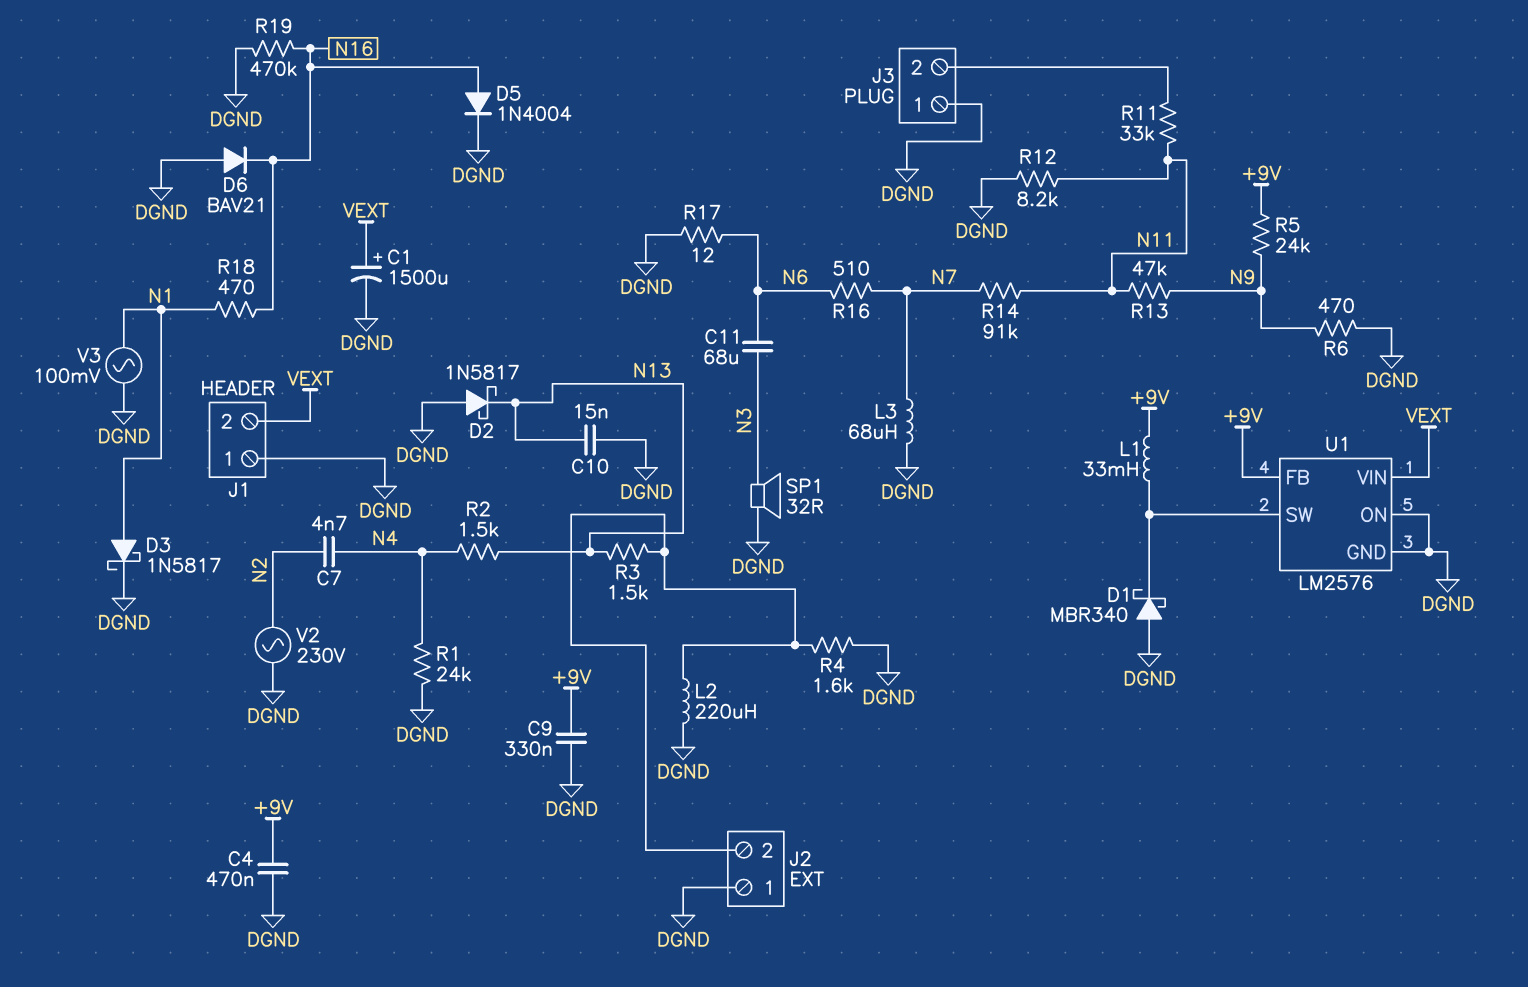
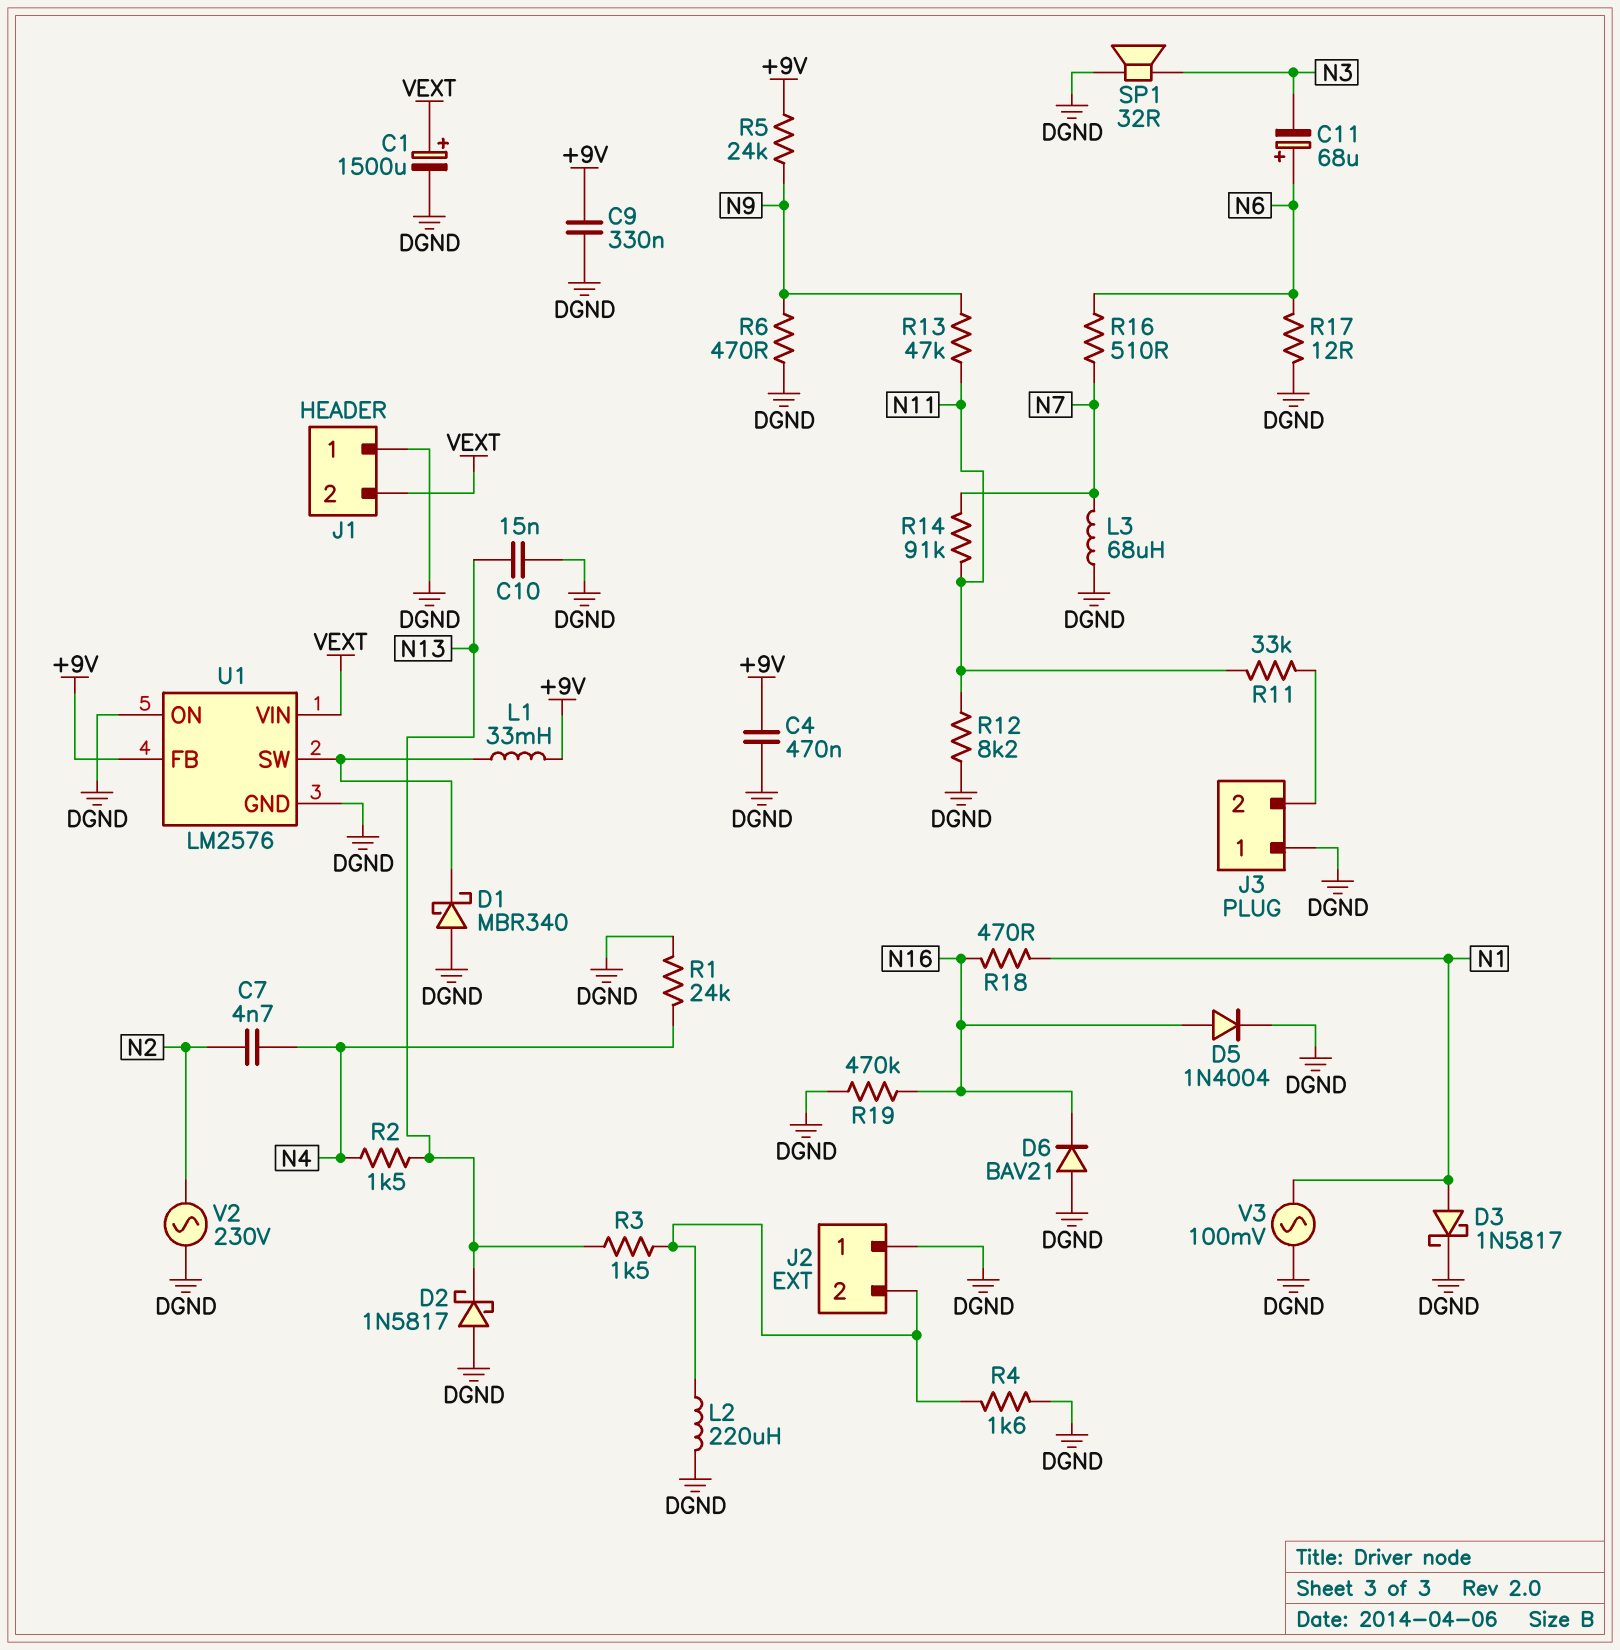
C11: 68uF (N3, N6) -> 68uF (plus N6, minus N3)

